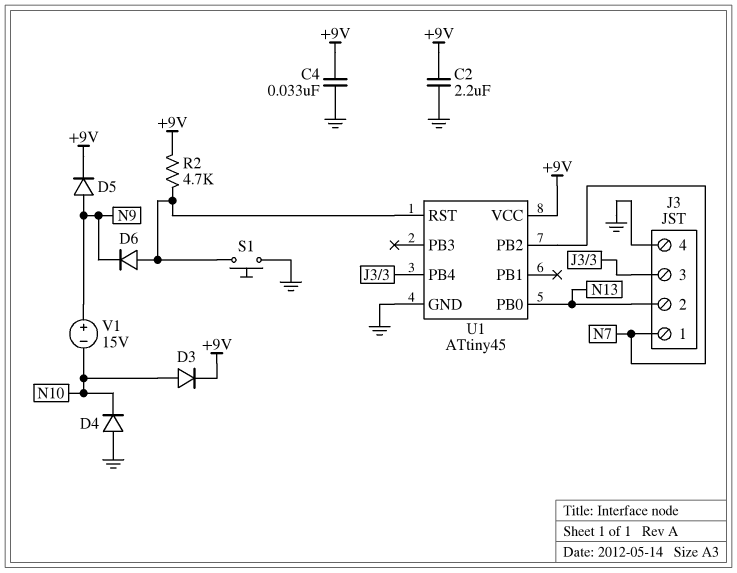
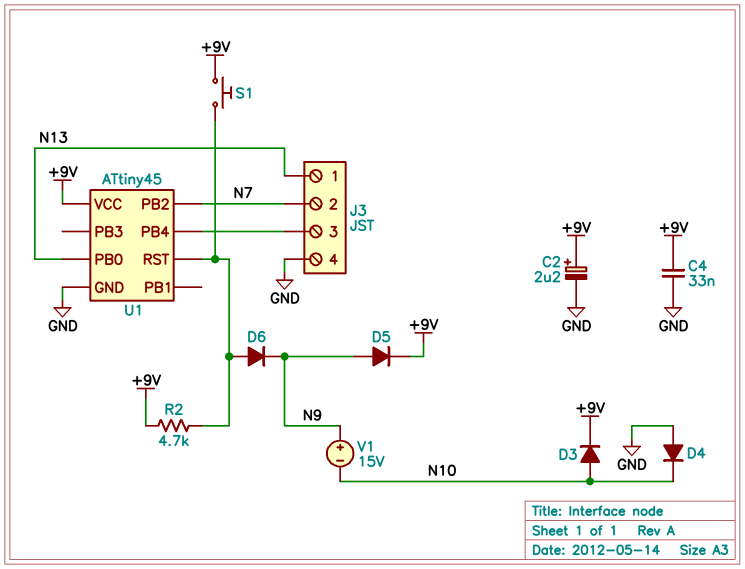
C2: 2.2uF (+9V, GND) -> 2.2uF (plus +9V, minus GND)
J3 pin 1: N7 -> N13
J3 pin 2: N13 -> N7
S1: button (GND, U1/RST) -> button (+9V, U1/RST)

